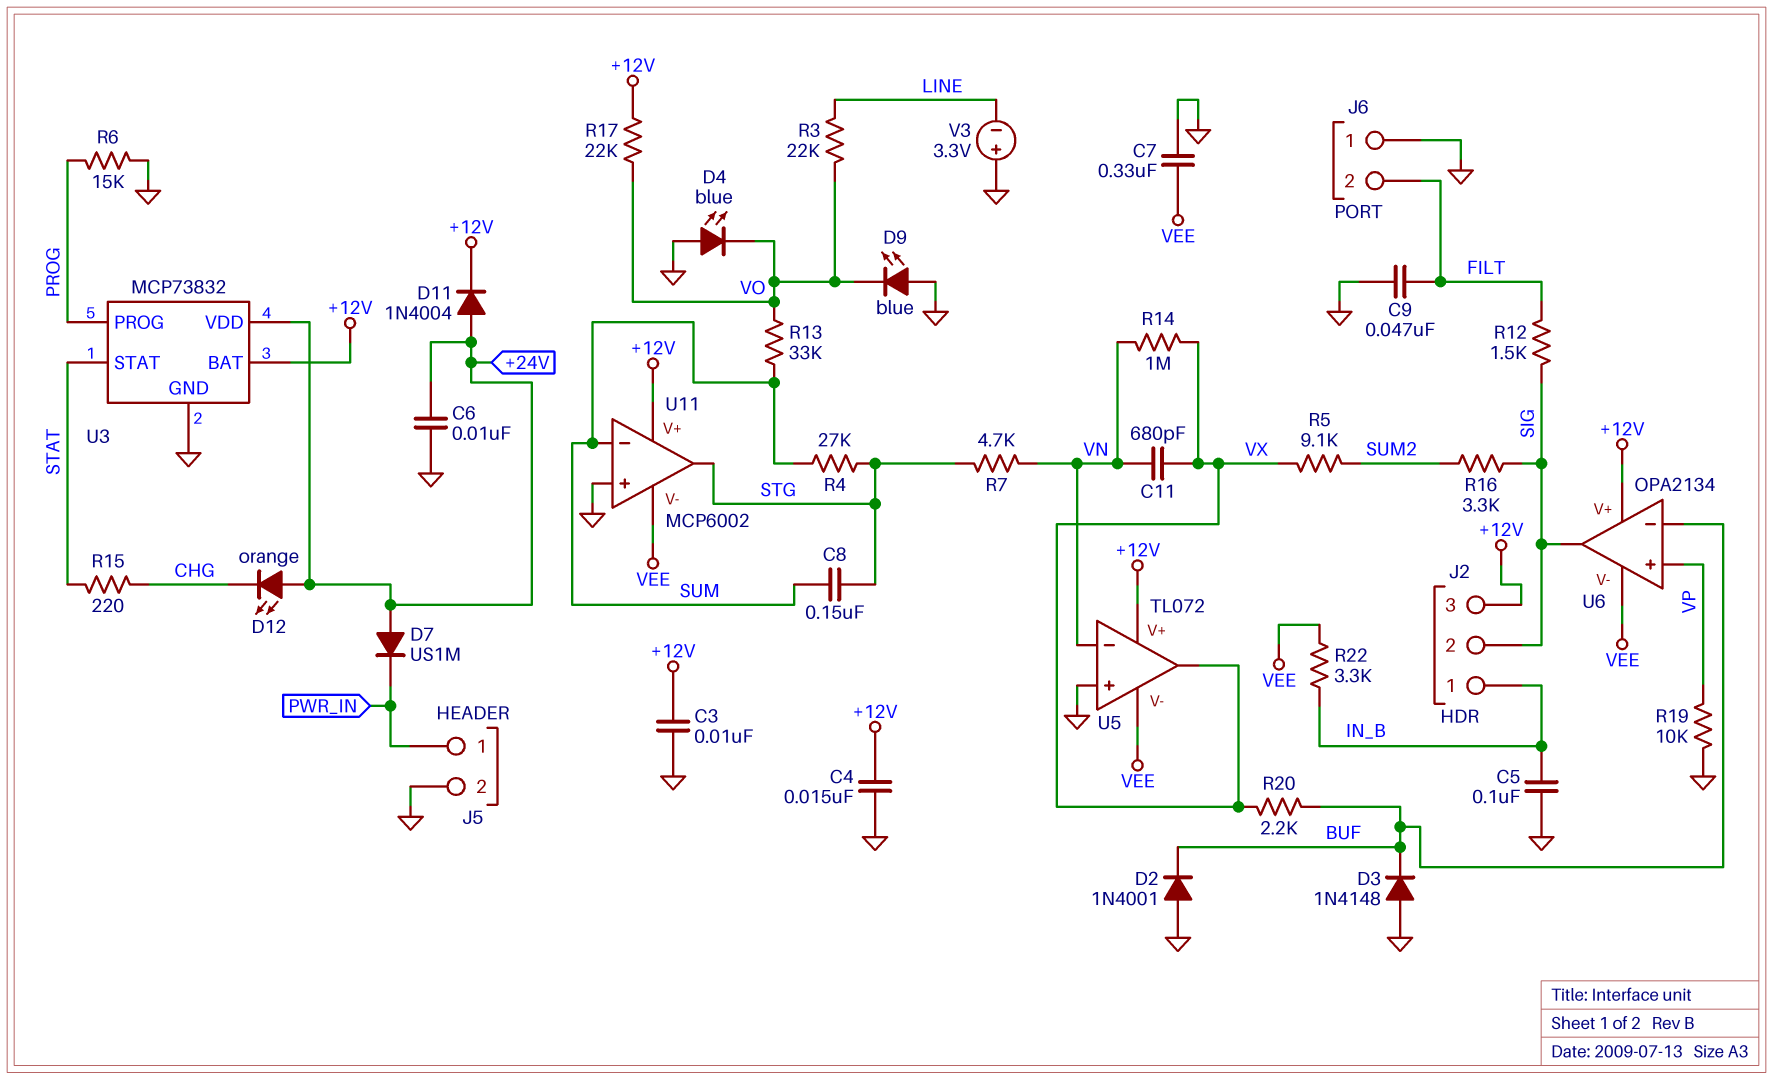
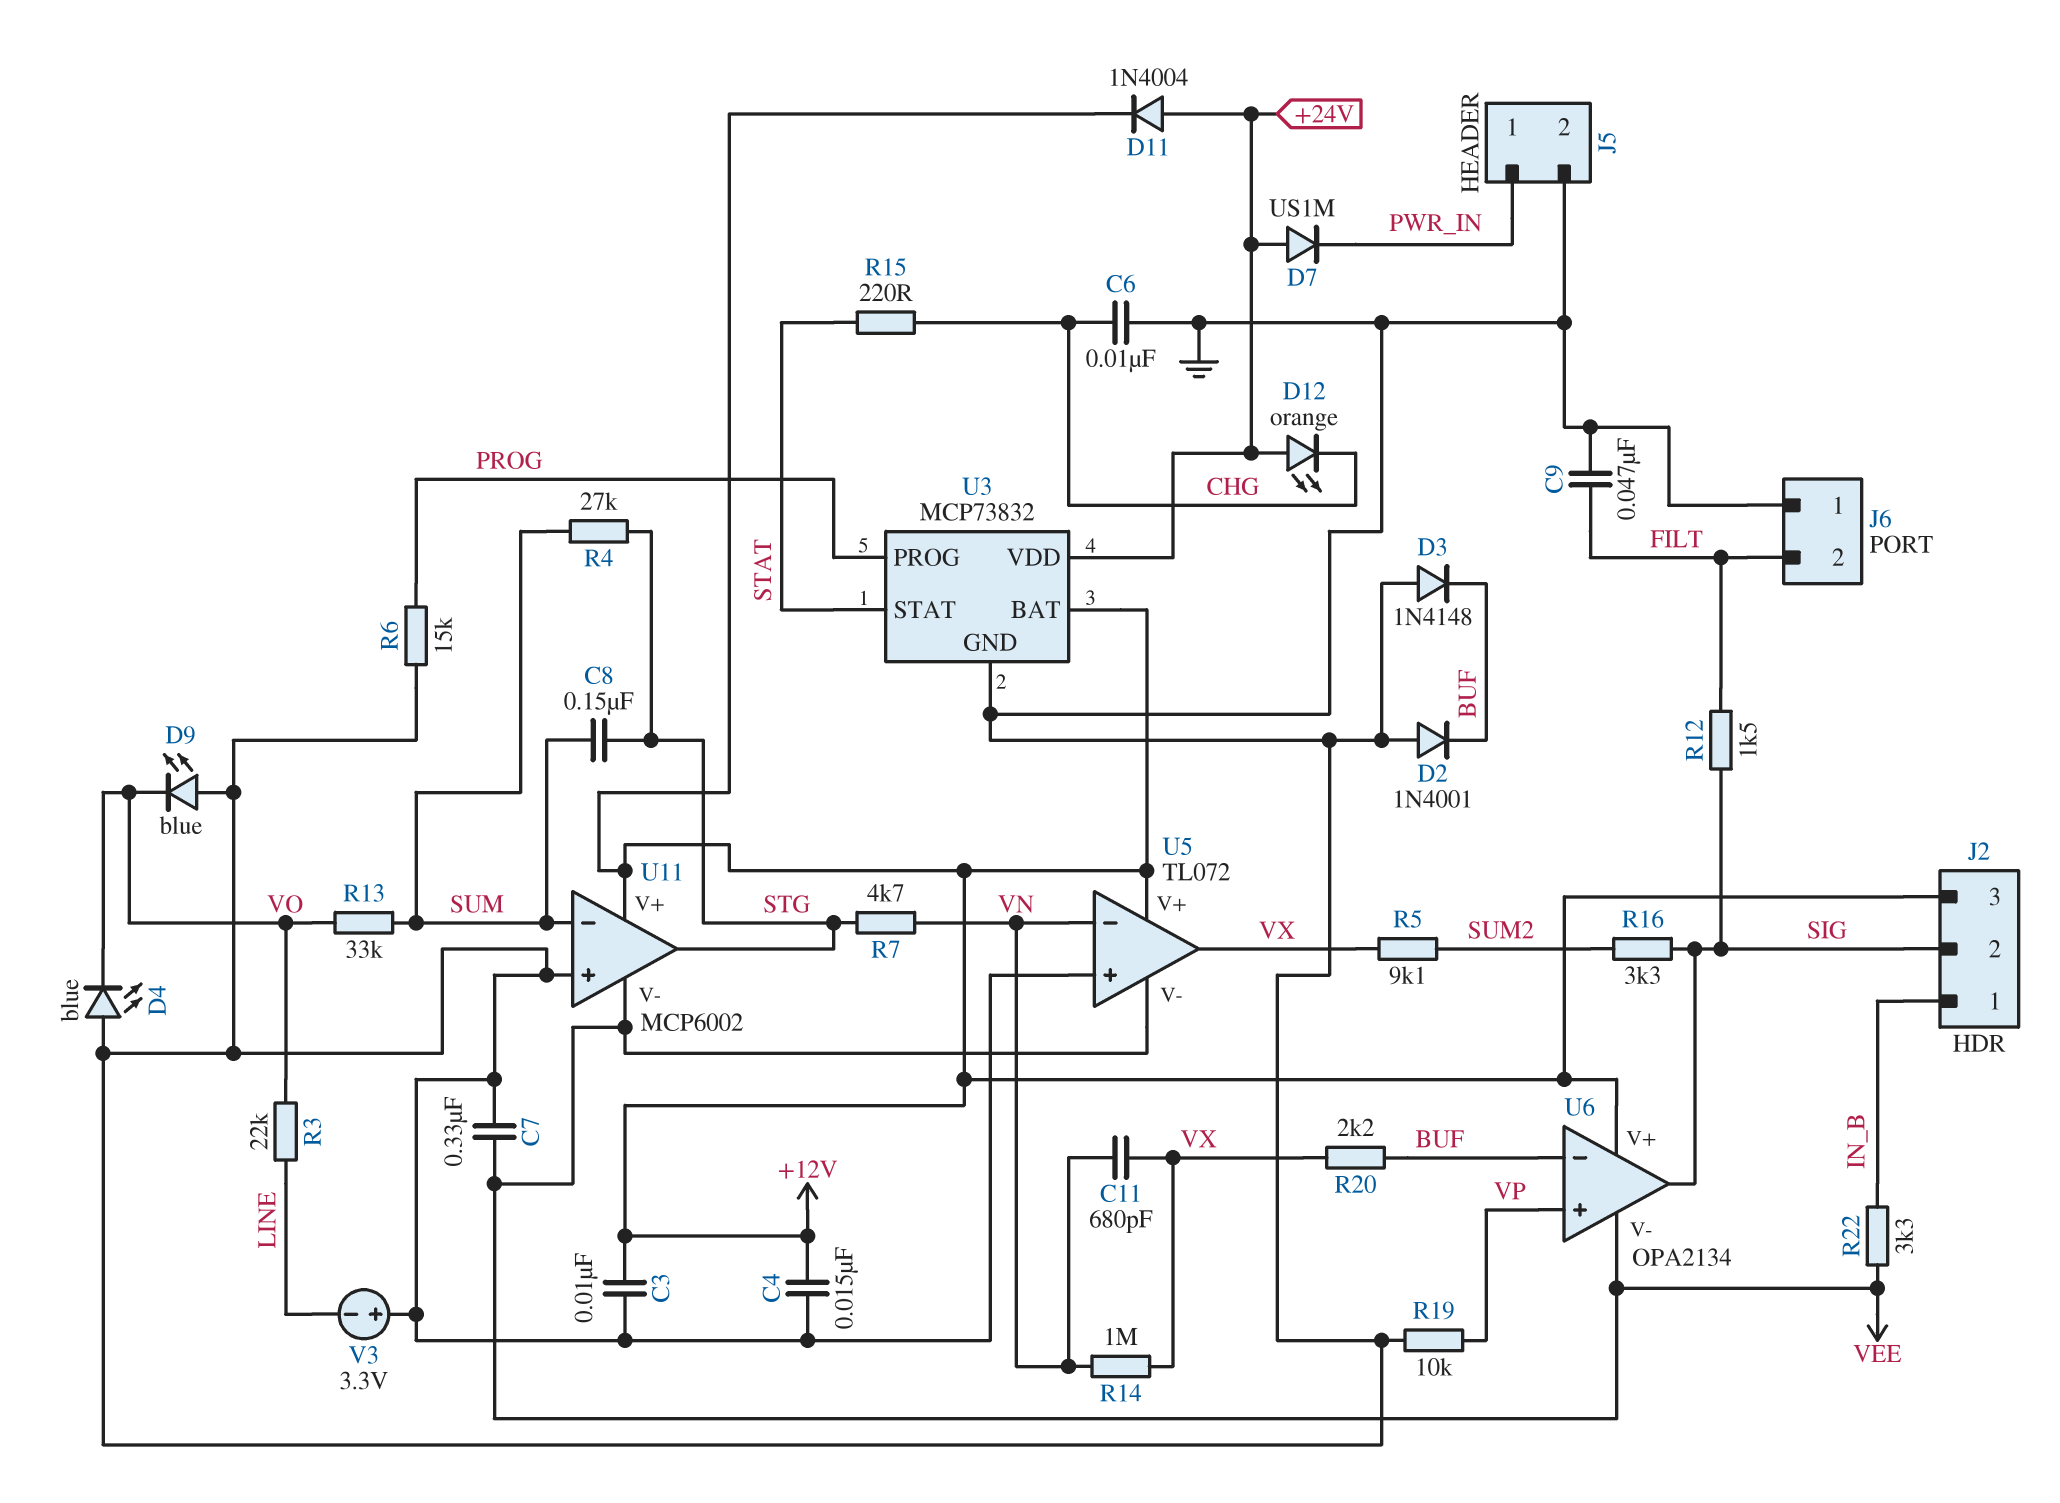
C5: 100nF (GND, IN_B) -> none
C6: 10nF (+24V, GND) -> 10nF (CHG, GND)
R17: 22k (+12V, VO) -> none

